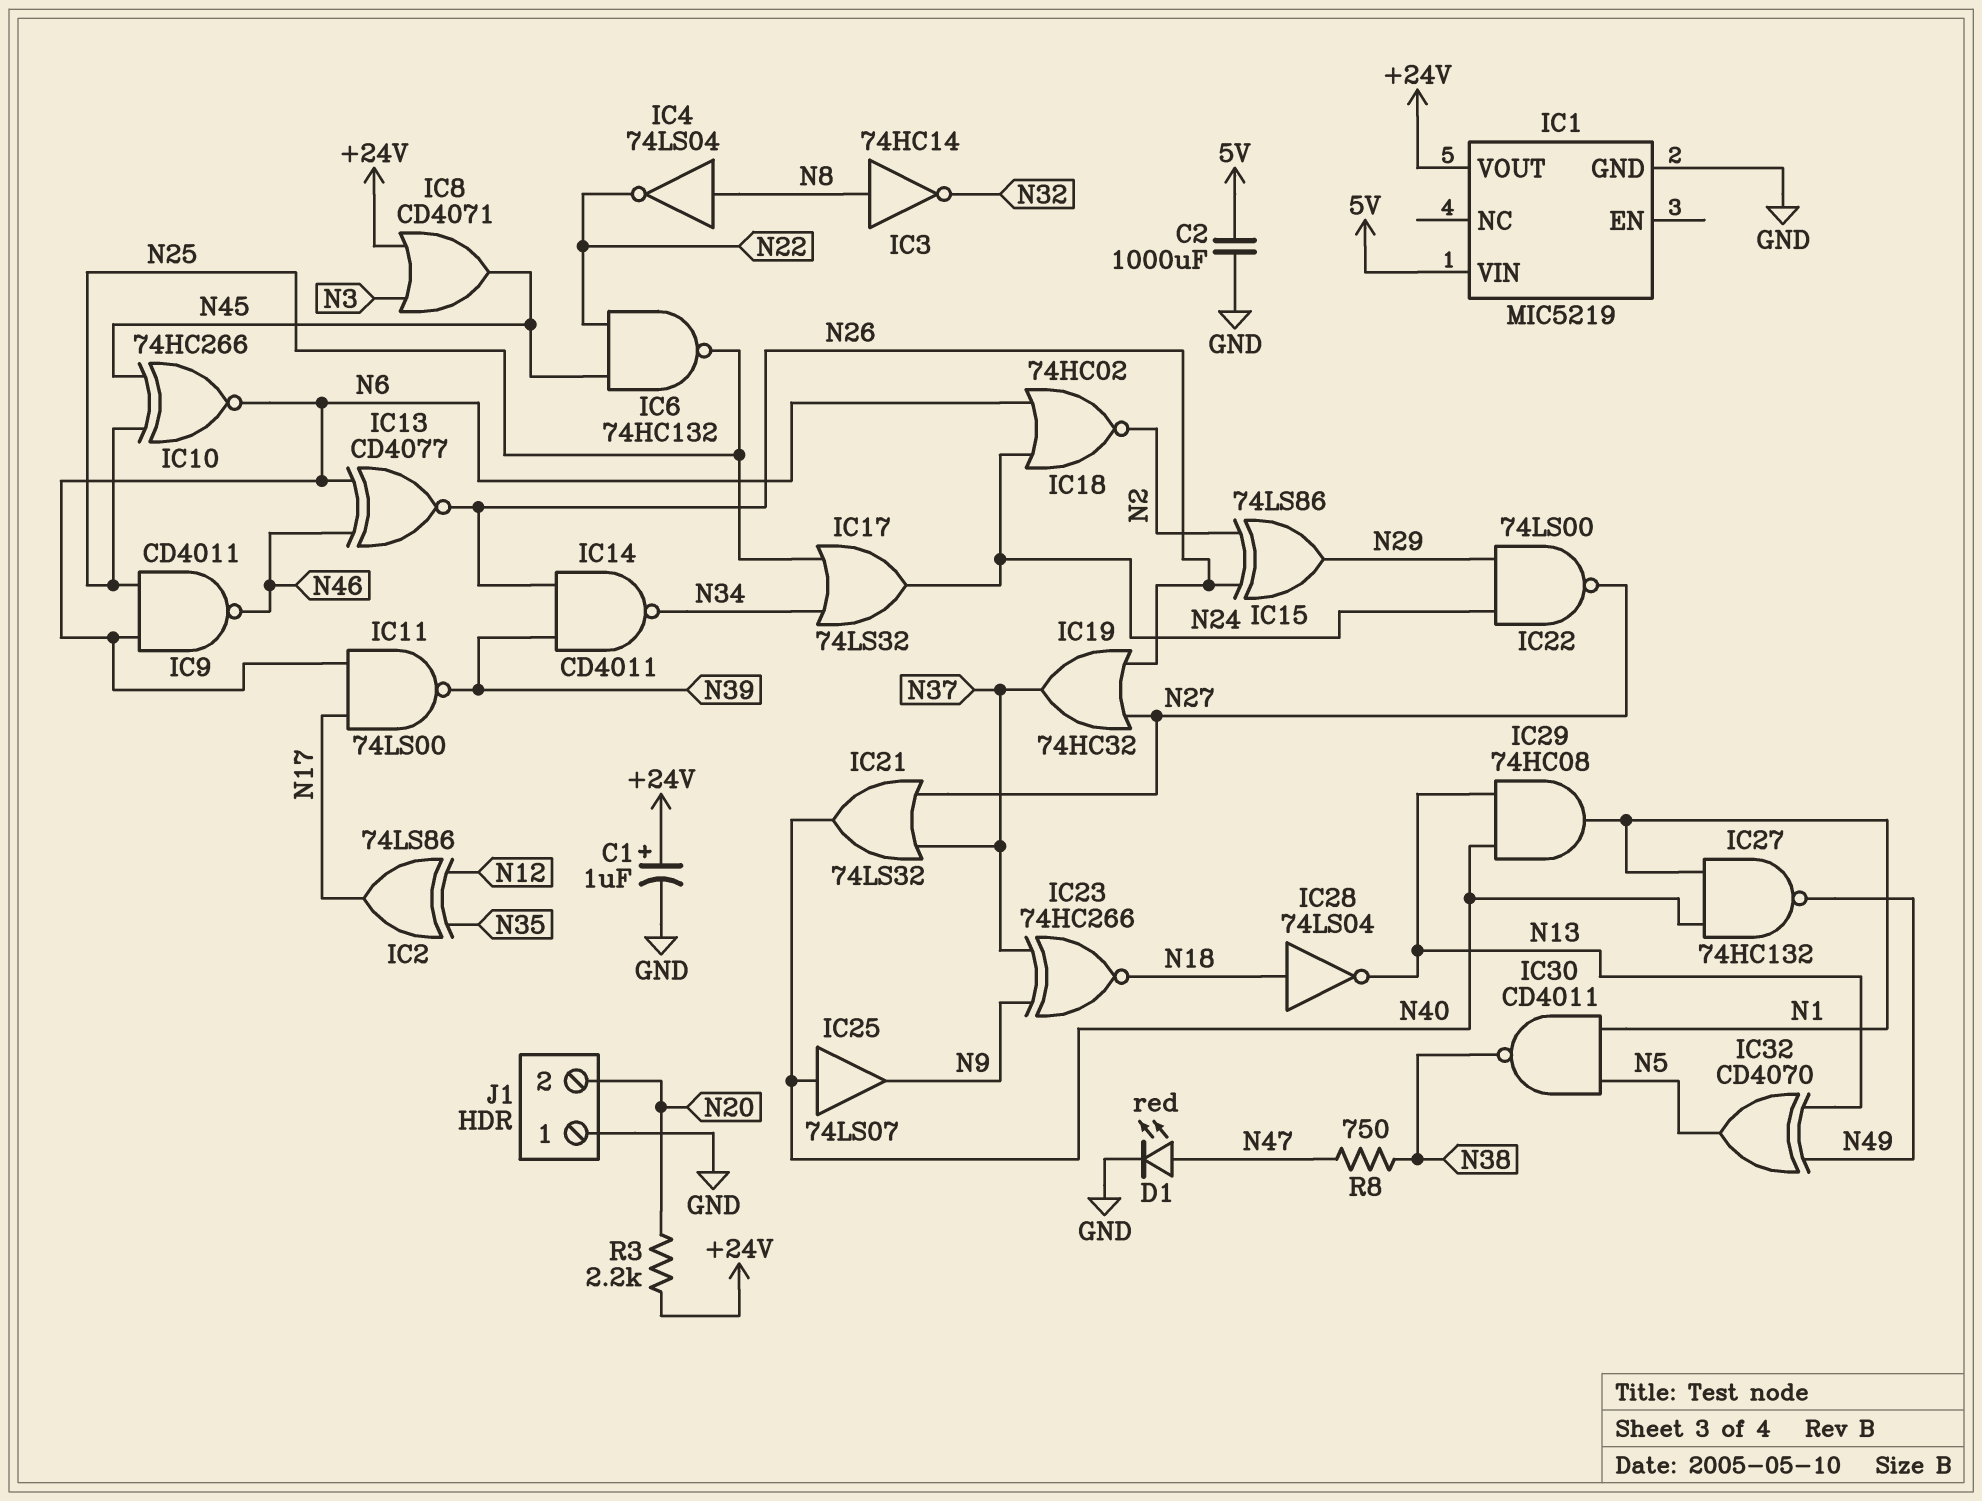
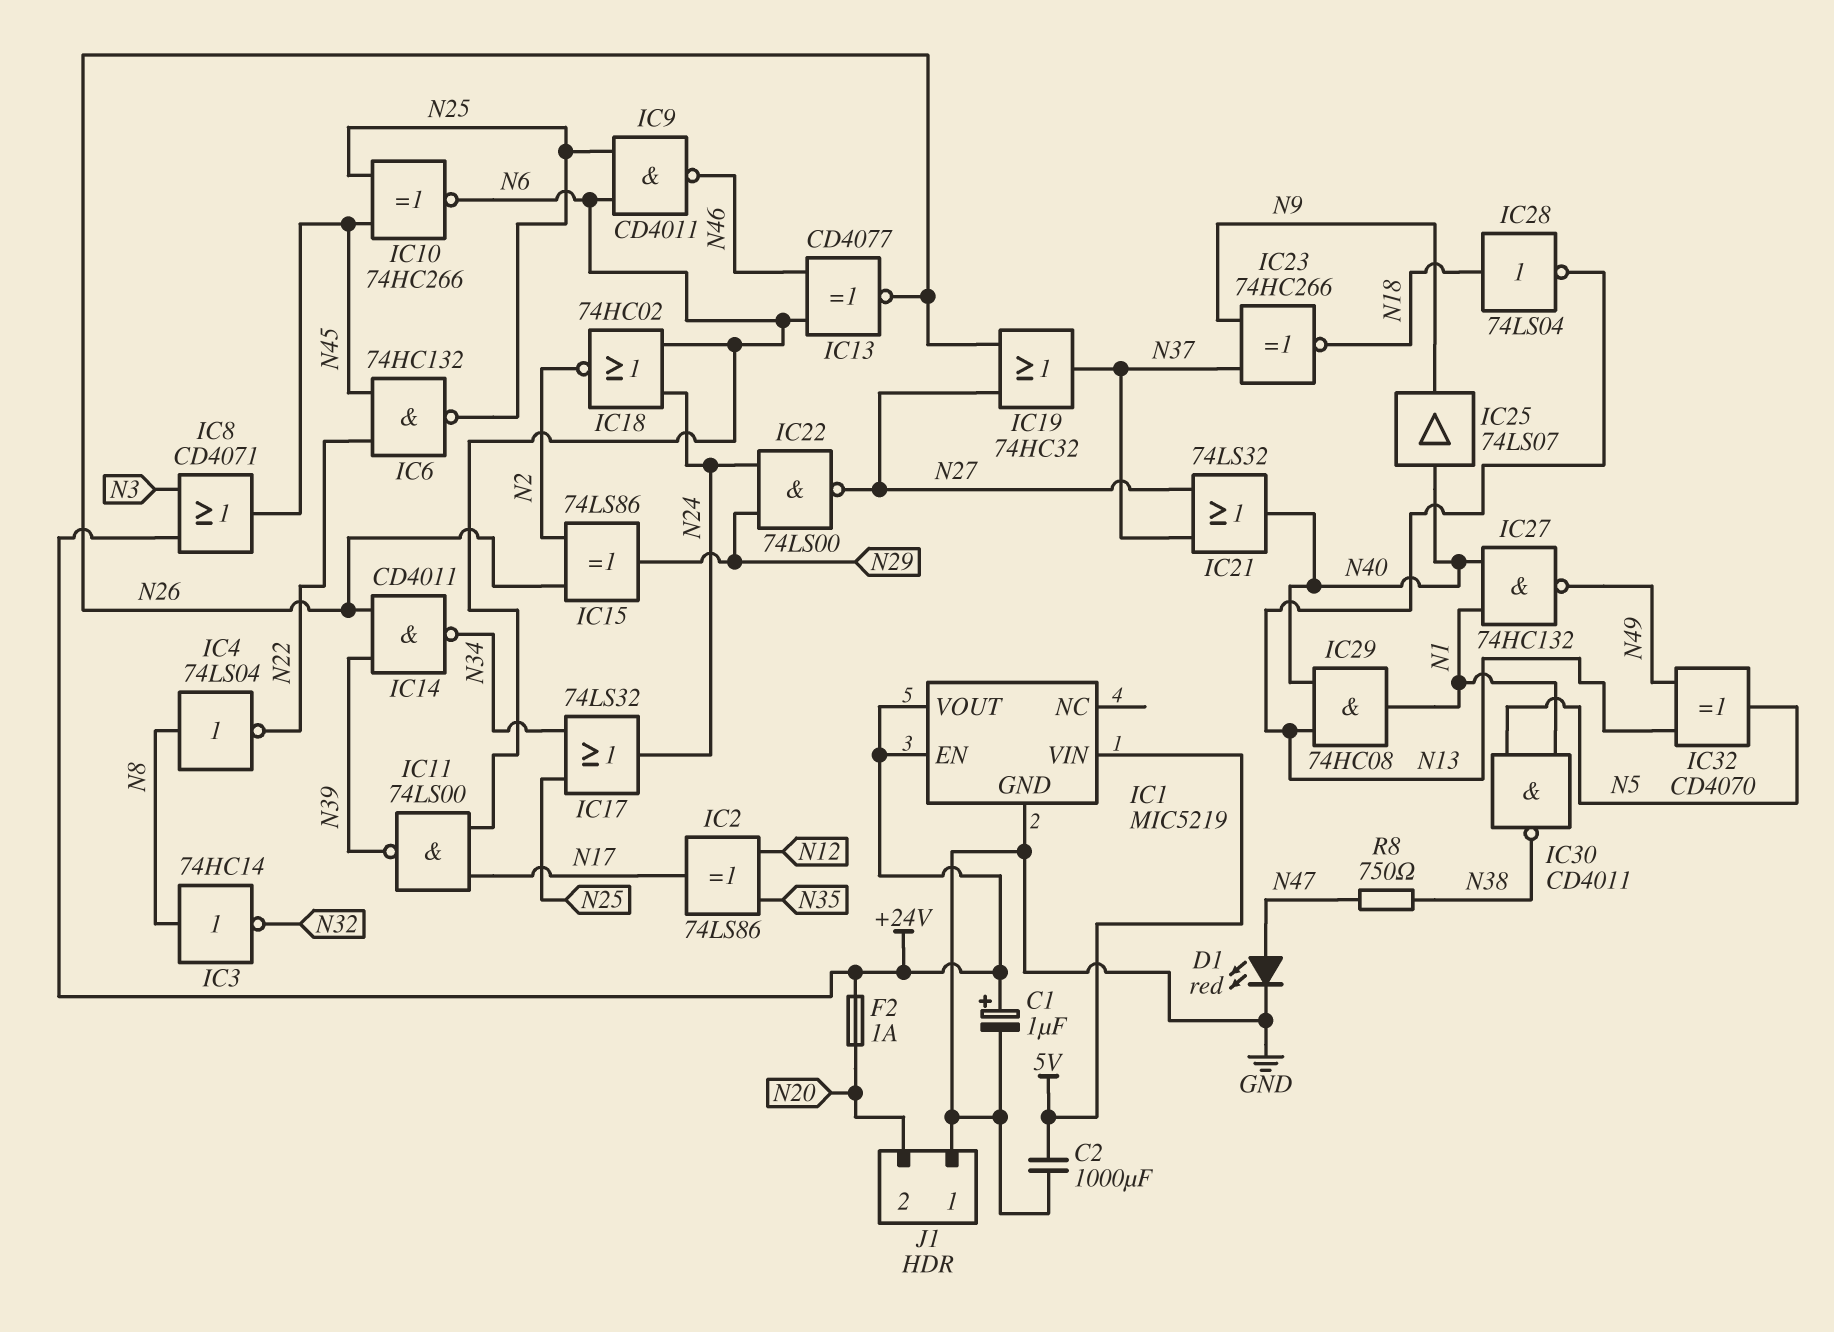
F2: none -> 1A (+24V, N20)
IC1 pin EN: none -> +24V
R3: 2.2k (+24V, N20) -> none

